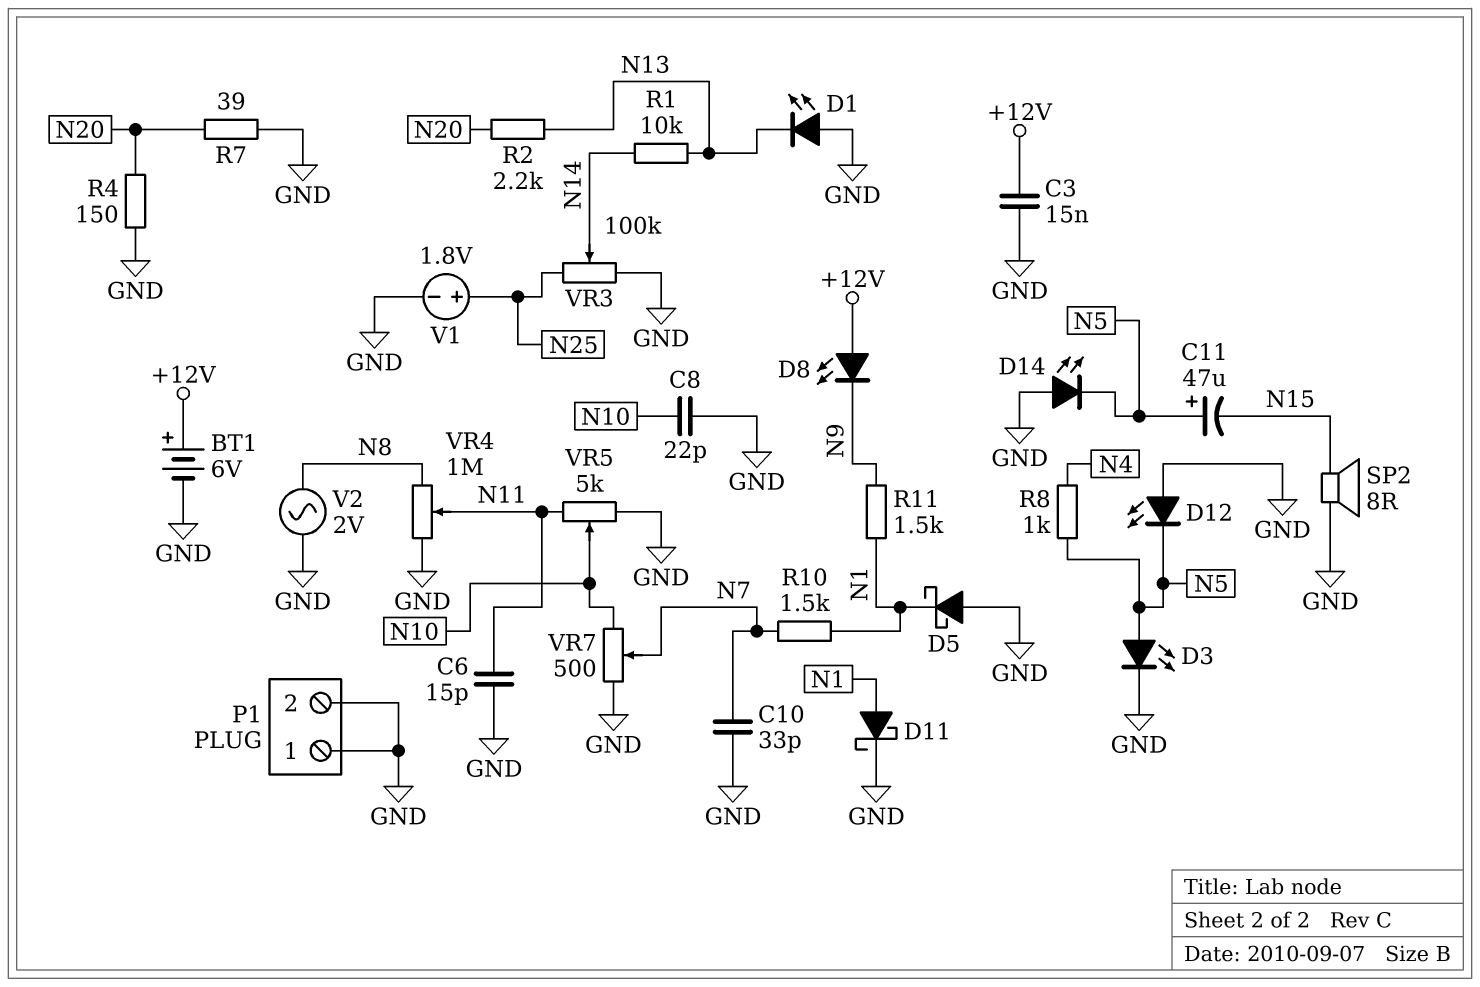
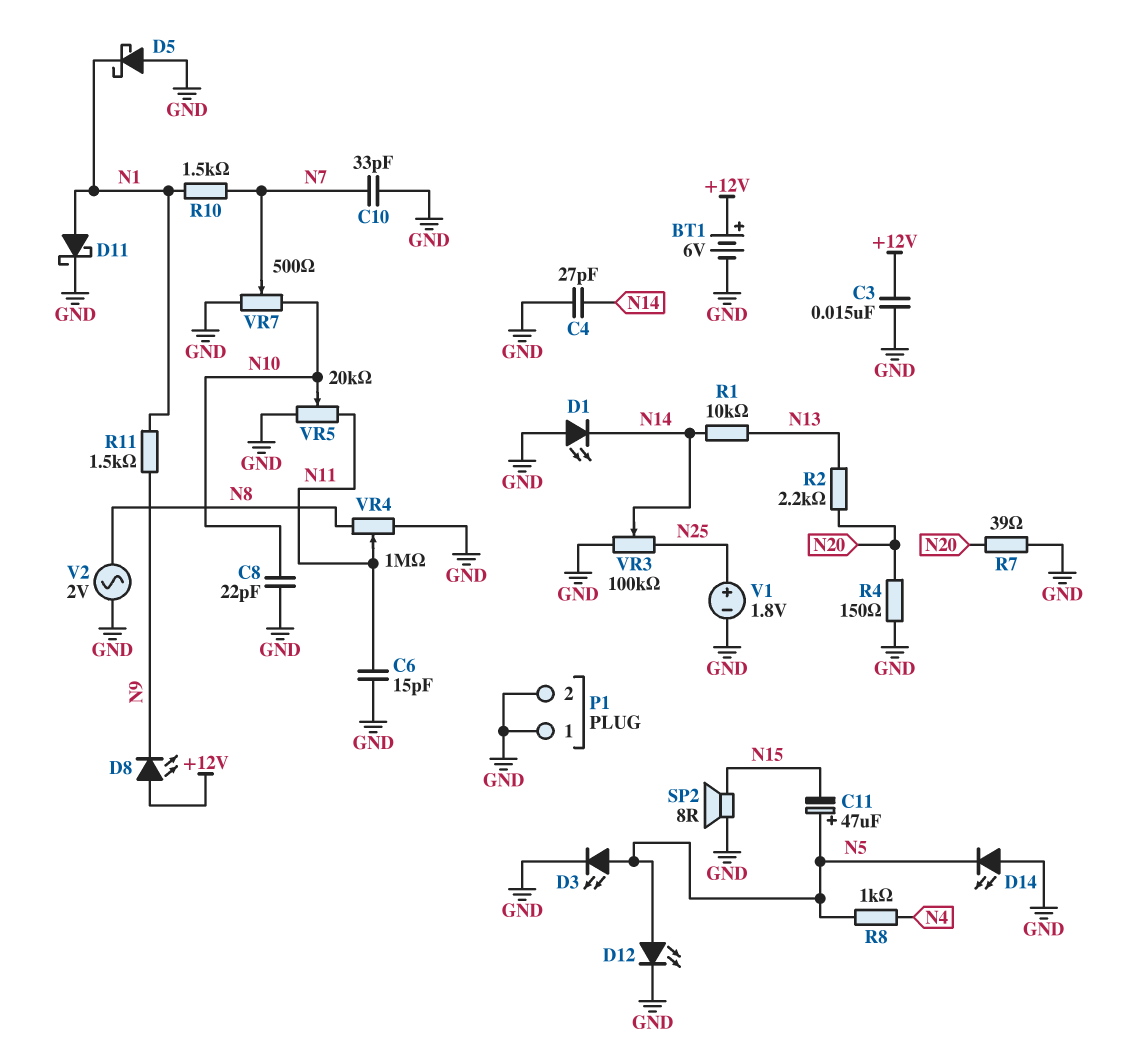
C4: none -> 27pF (GND, N14)
D1: LED (A GND, K N13) -> LED (A GND, K N14)
D12: LED (A GND, K N5) -> LED (A N5, K GND)
VR5: 5k (GND, N11, wiper N10) -> 20k (GND, N11, wiper N10)

